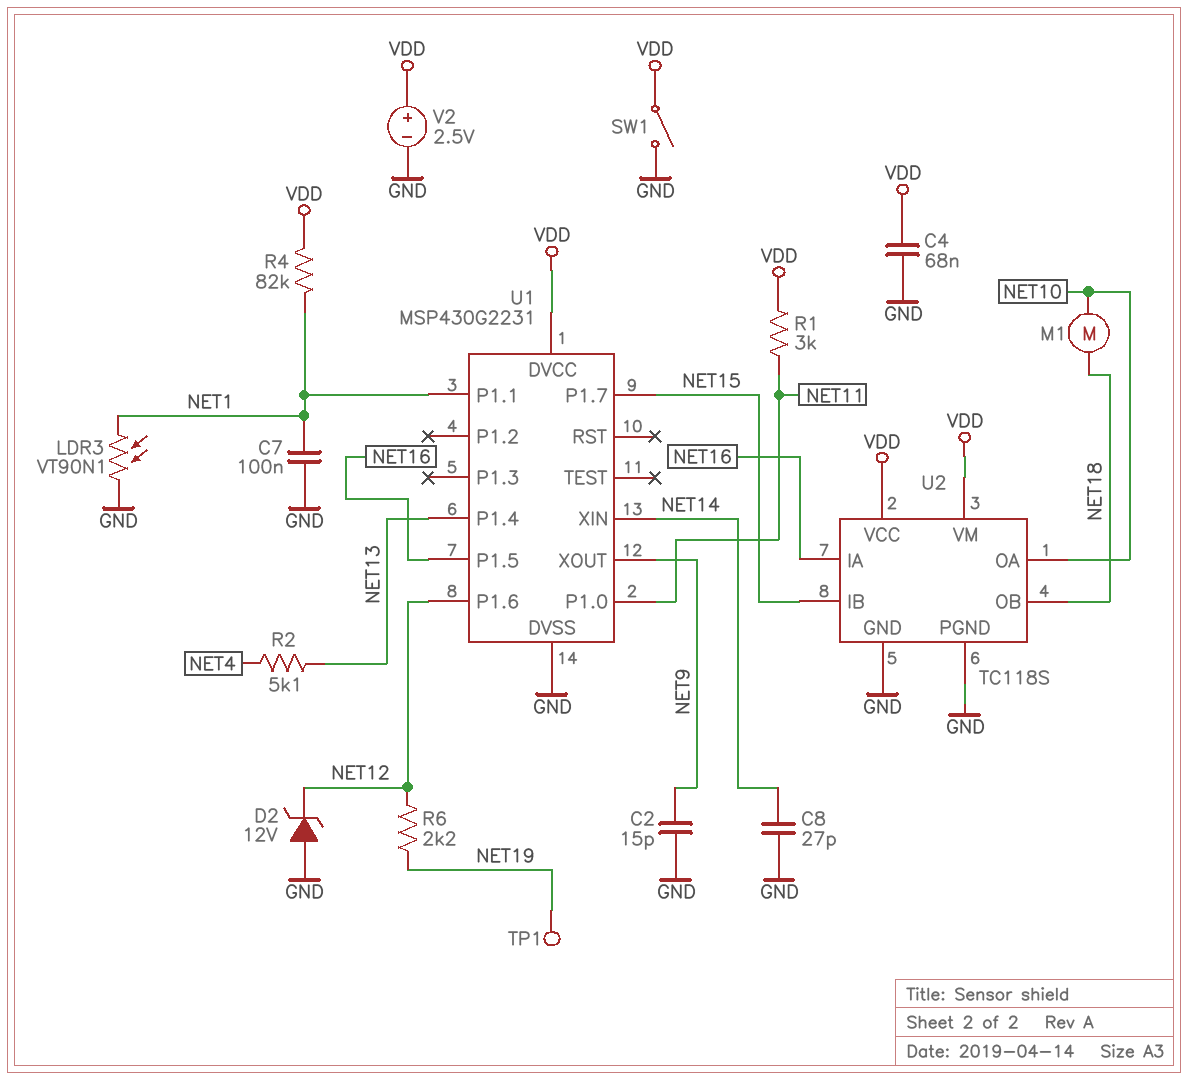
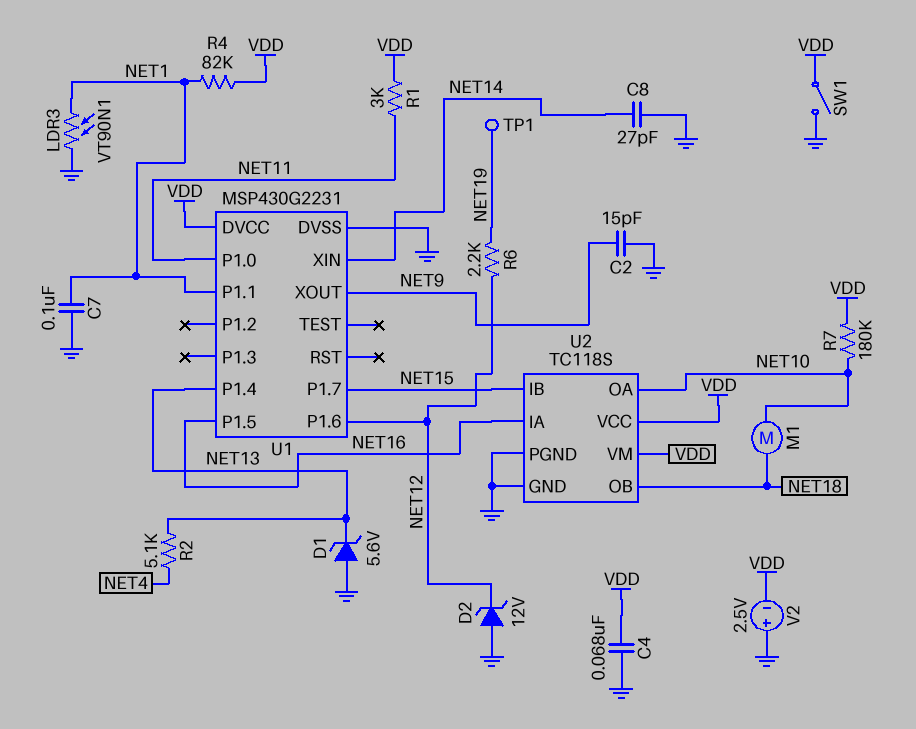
D1: none -> zener 5.6V (A GND, K NET13)
R7: none -> 180k (NET10, VDD)
V2: 2.5V (plus VDD, minus GND) -> 2.5V (plus GND, minus VDD)

